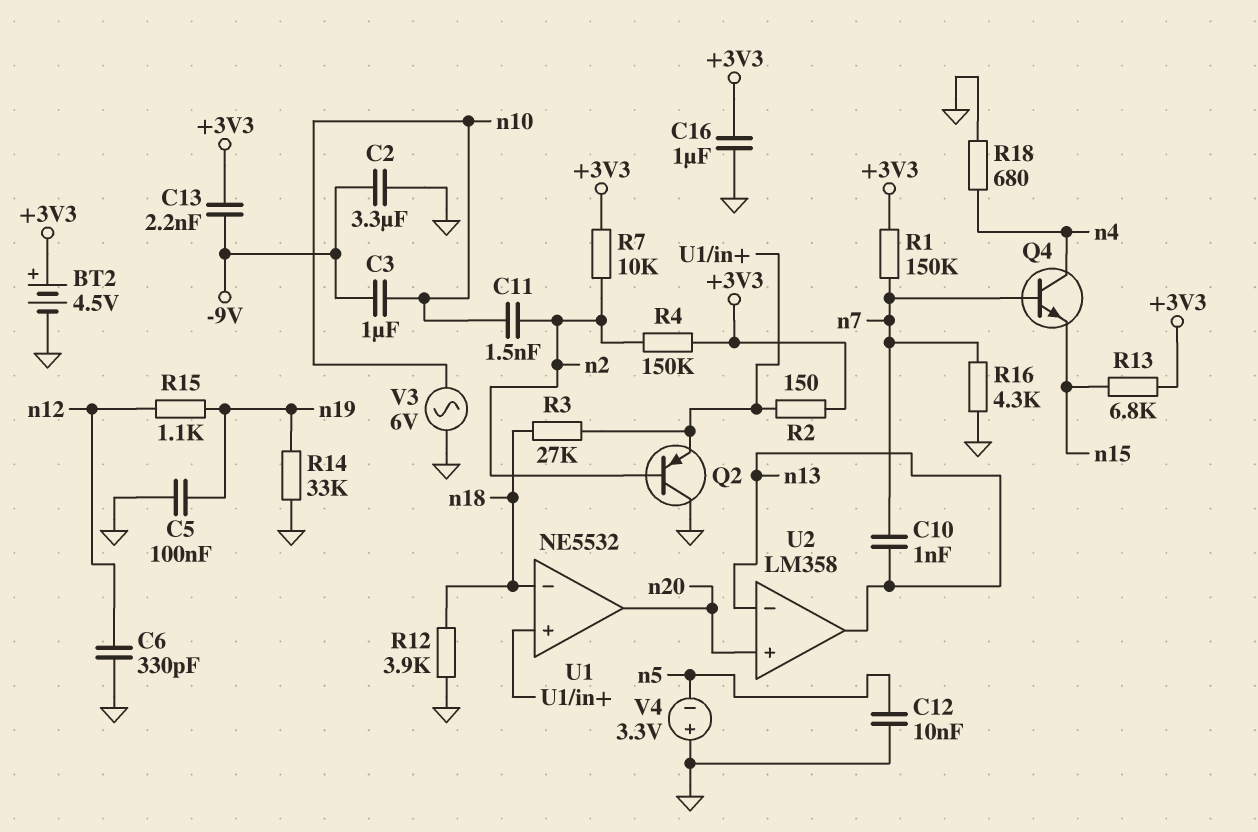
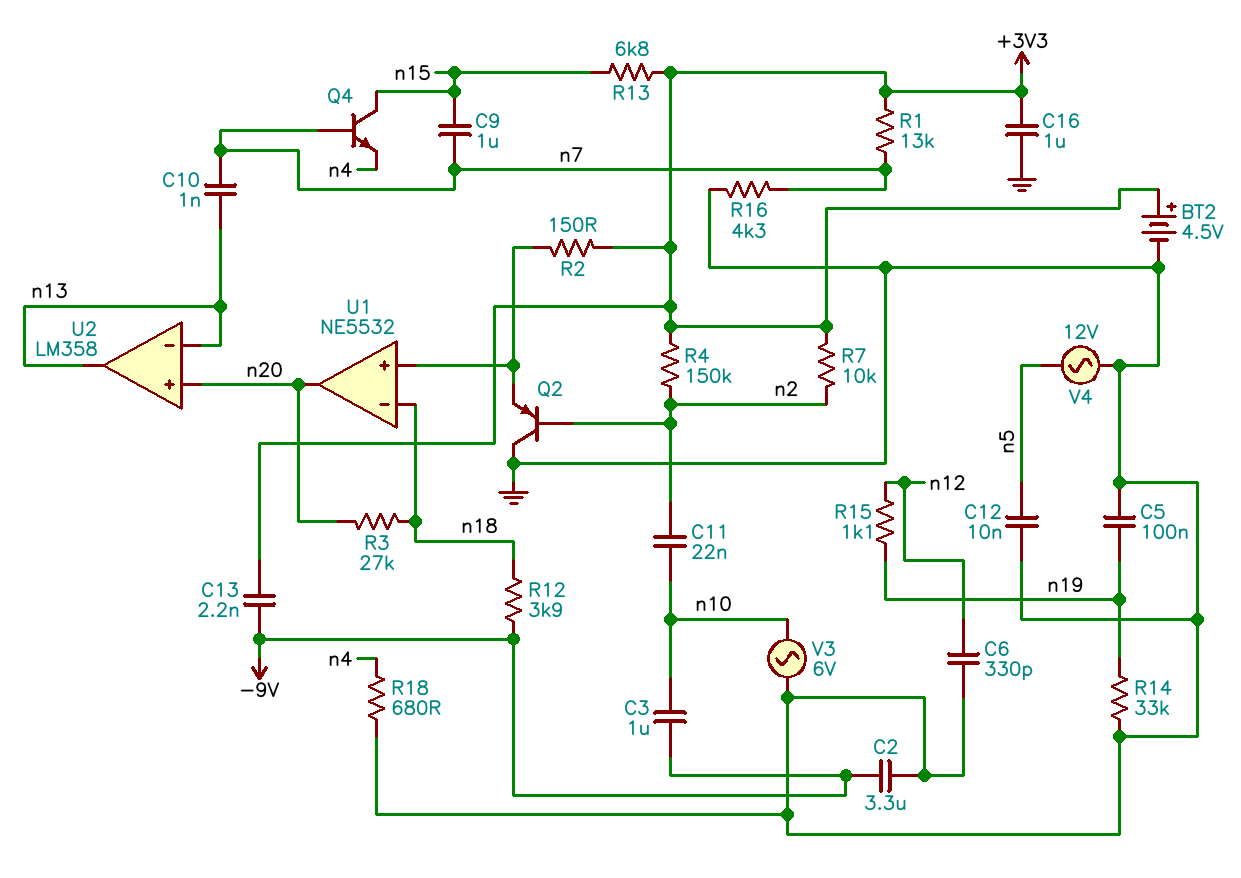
C9: none -> 1uF (n7, n15)
C11: 1.5nF (n2, n10) -> 22nF (n2, n10)
Q4: NPN (B n7, C n4, E n15) -> NPN (B n7, C n15, E n4)
R1: 150k (+3V3, n7) -> 13k (+3V3, n7)
R3: 27k (U1/in+, n18) -> 27k (n18, n20)
R12: 3.9k (GND, n18) -> 3.9k (-9V, n18)
V4: 3.3V (plus GND, minus n5) -> AC 12V (GND, n5)

